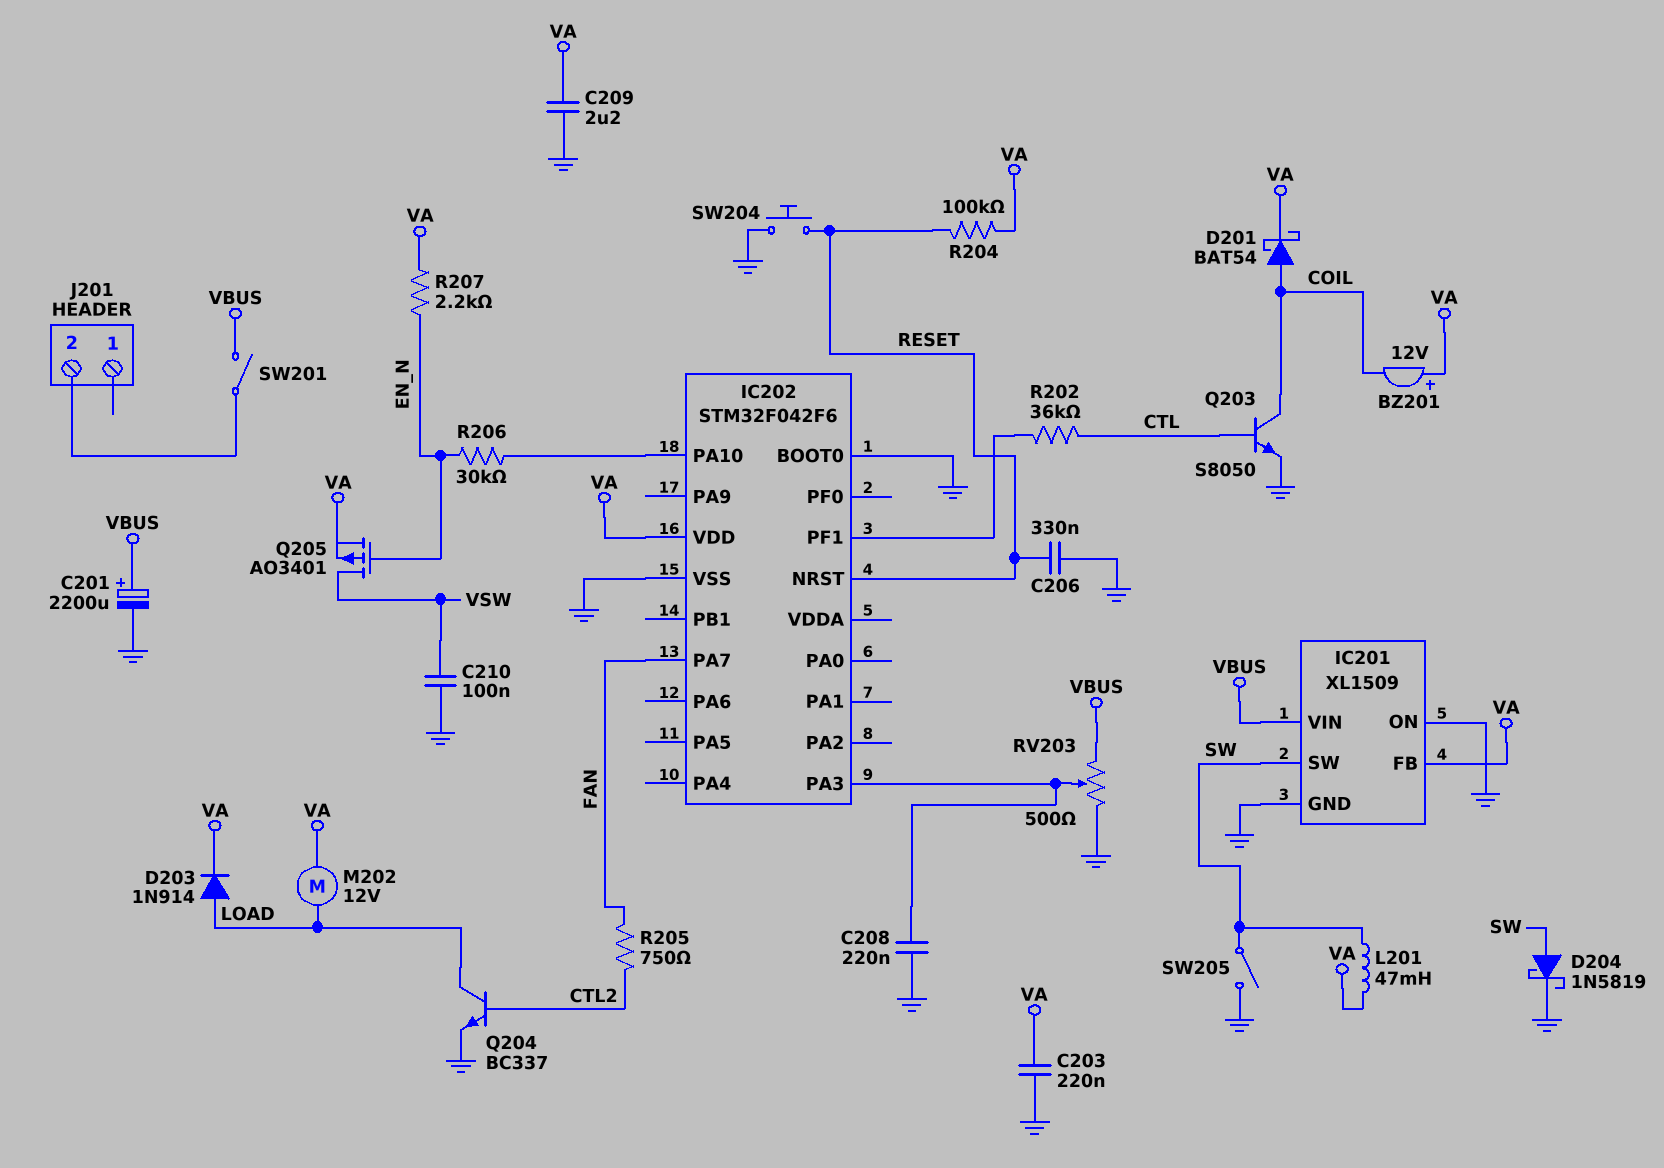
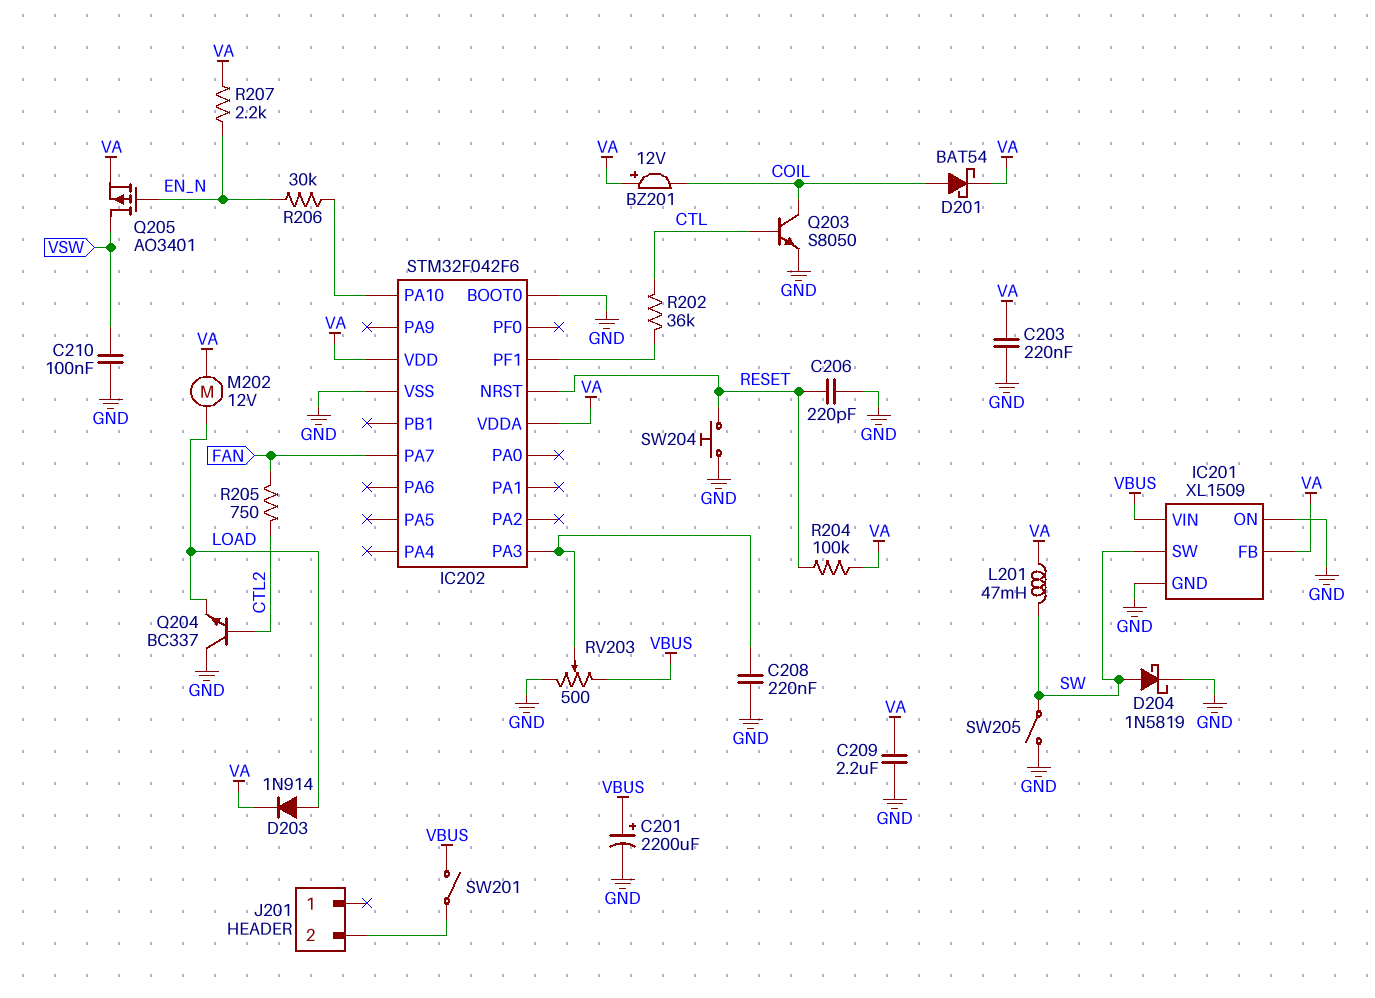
C206: 330nF (GND, RESET) -> 220pF (GND, RESET)
IC202 pin VDDA: none -> VA
Q204: NPN BC337 (B CTL2, C LOAD, E GND) -> NPN BC337 (B CTL2, C GND, E LOAD)

